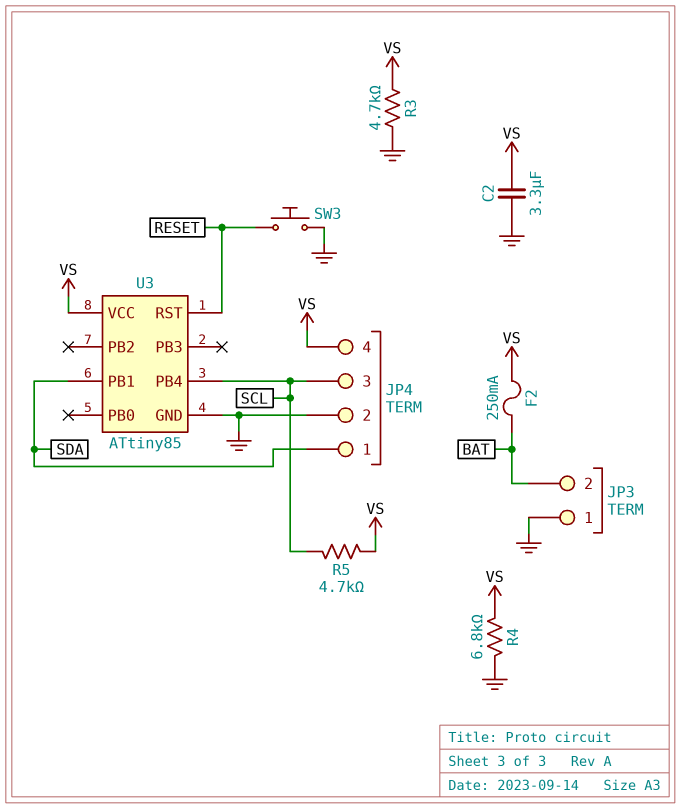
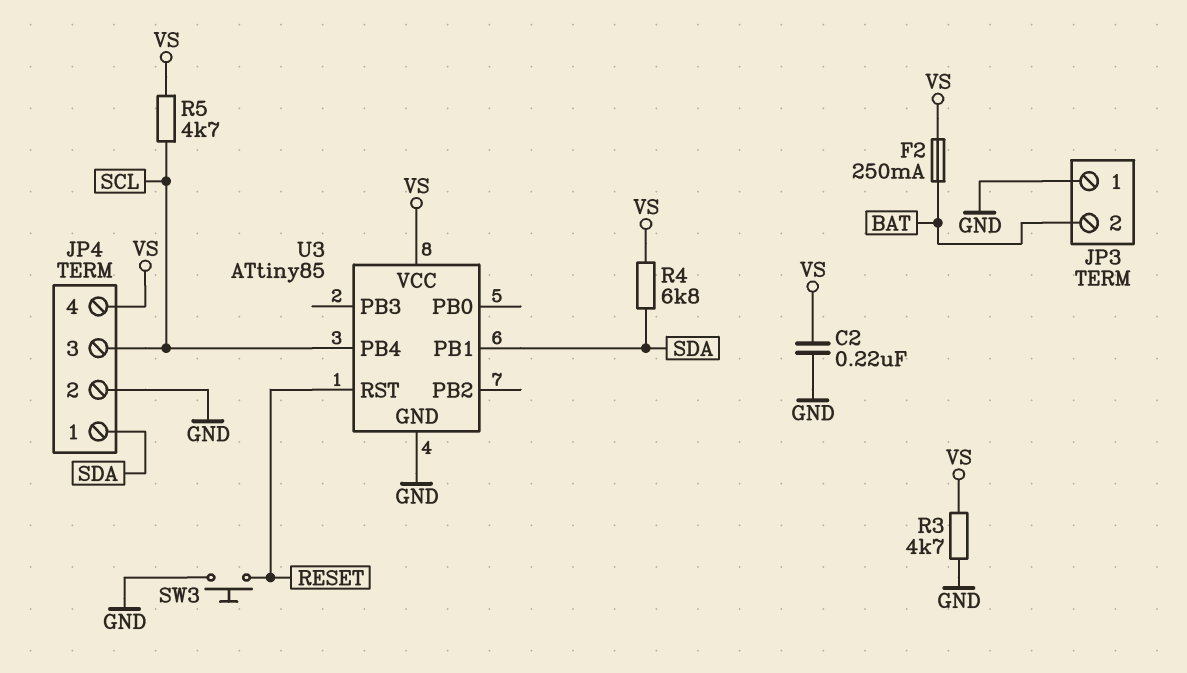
C2: 3.3uF (GND, VS) -> 220nF (GND, VS)
R4: 6.8k (GND, VS) -> 6.8k (SDA, VS)

